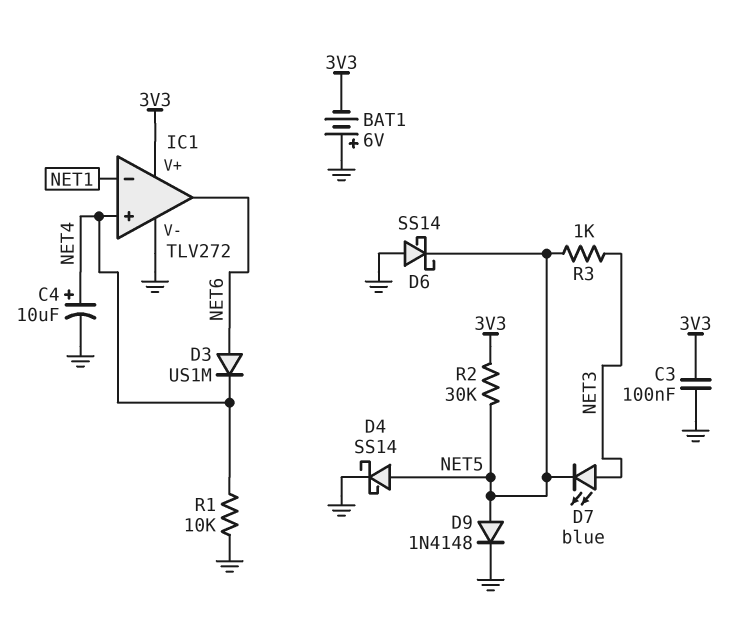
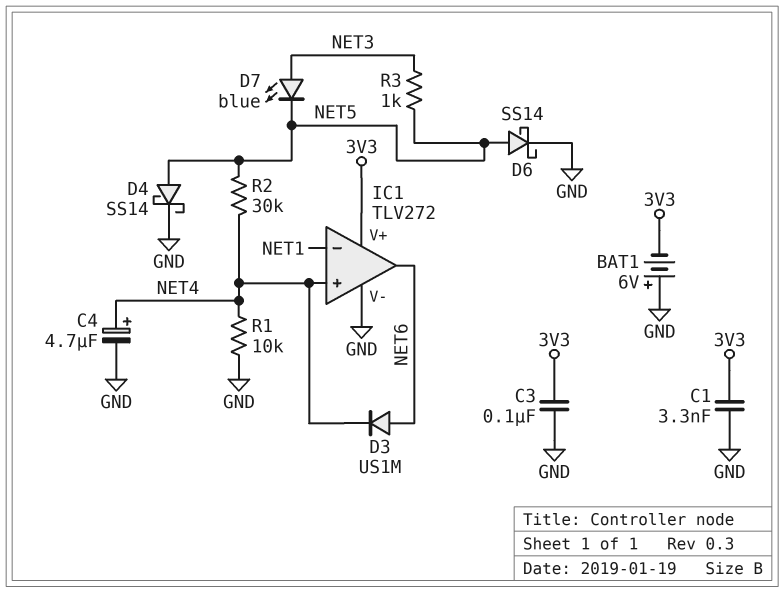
C1: none -> 3.3nF (3V3, GND)
C4: 10uF (plus NET4, minus GND) -> 4.7uF (plus NET4, minus GND)
D6: schottky SS14 (A GND, K NET5) -> schottky SS14 (A NET5, K GND)
D9: diode 1N4148 (A NET5, K GND) -> none
R2: 30k (3V3, NET5) -> 30k (NET4, NET5)

